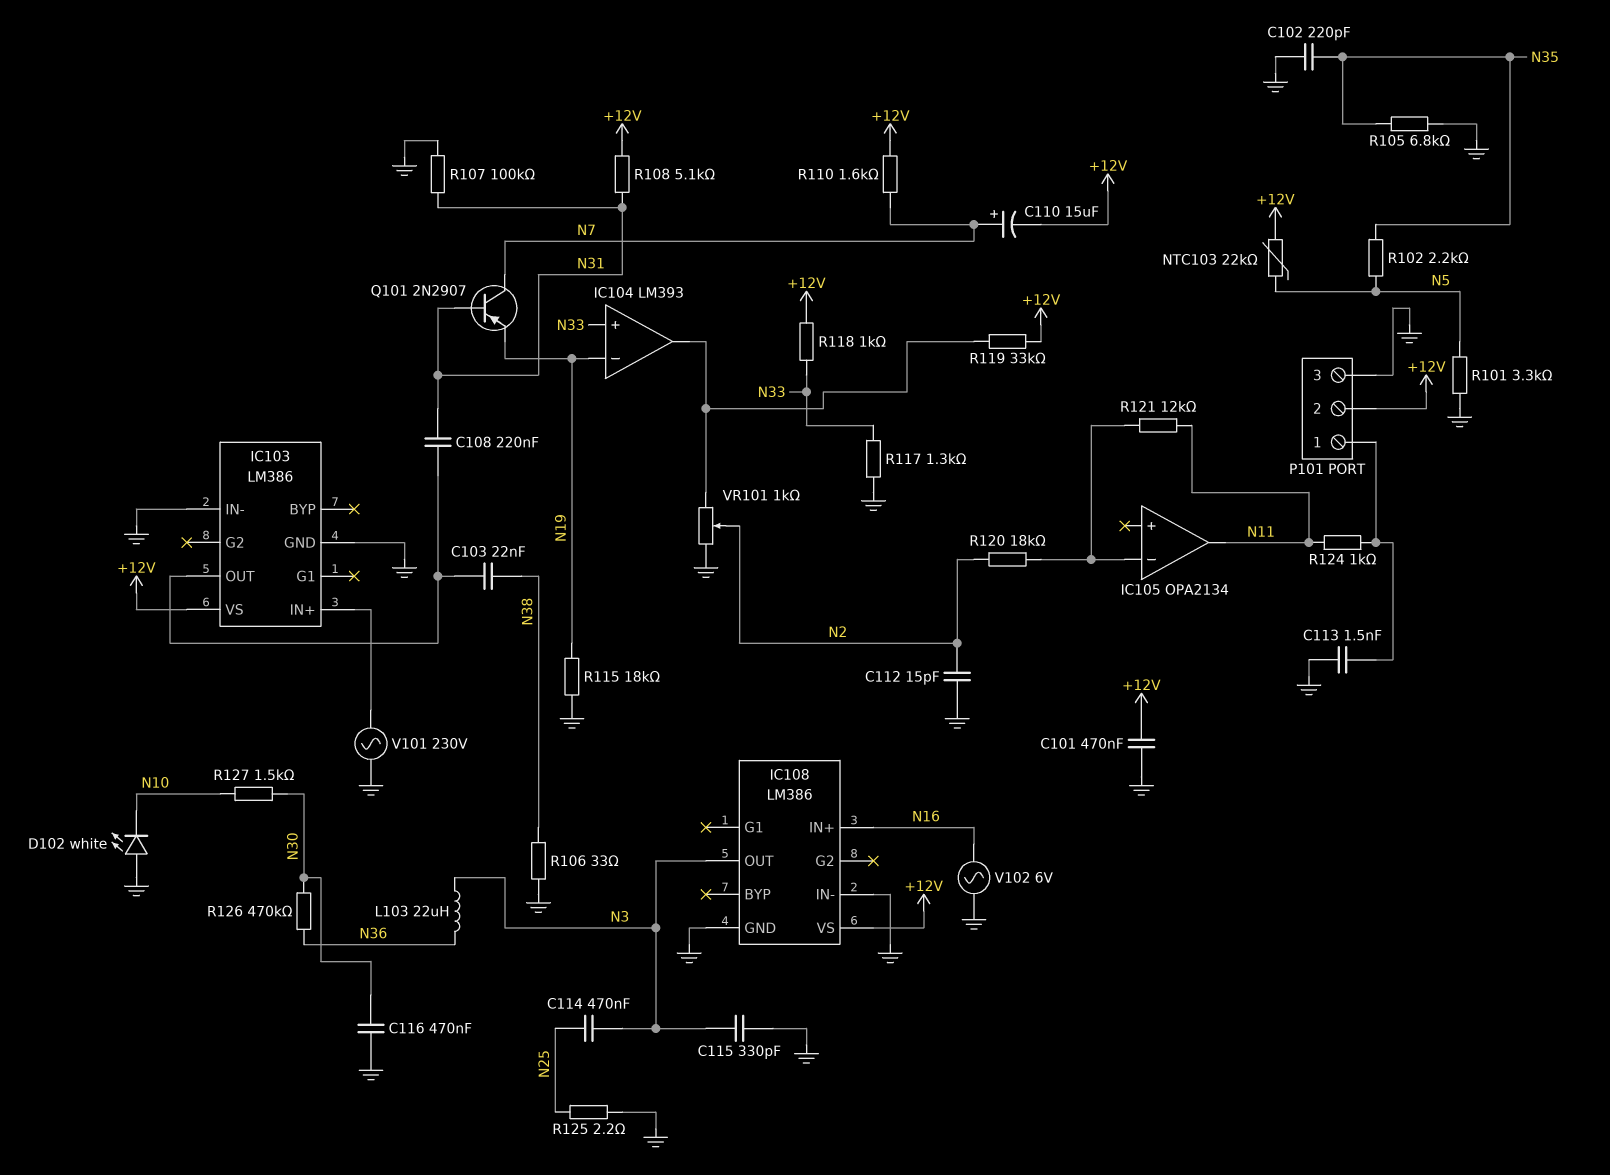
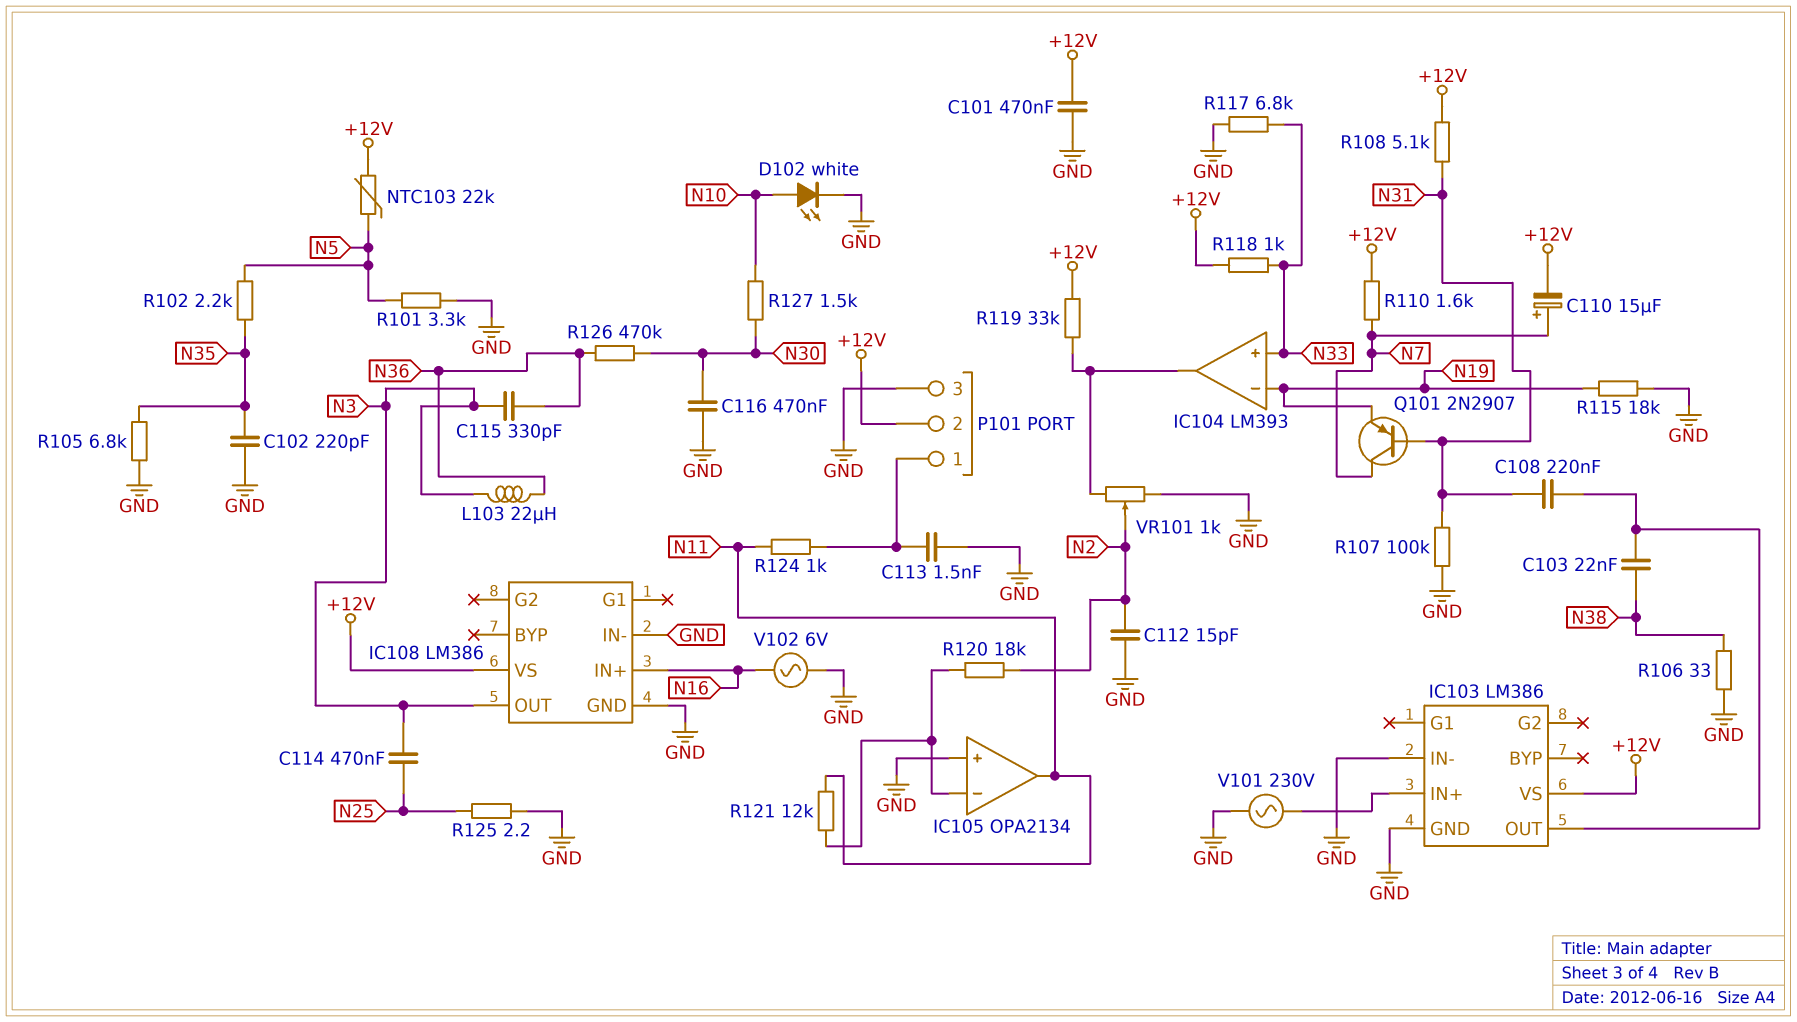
C115: 330pF (GND, N3) -> 330pF (N3, N36)
D102: LED white (A GND, K N10) -> LED white (A N10, K GND)
IC105 pin in+: none -> GND
R117: 1.3k (GND, N33) -> 6.8k (GND, N33)

